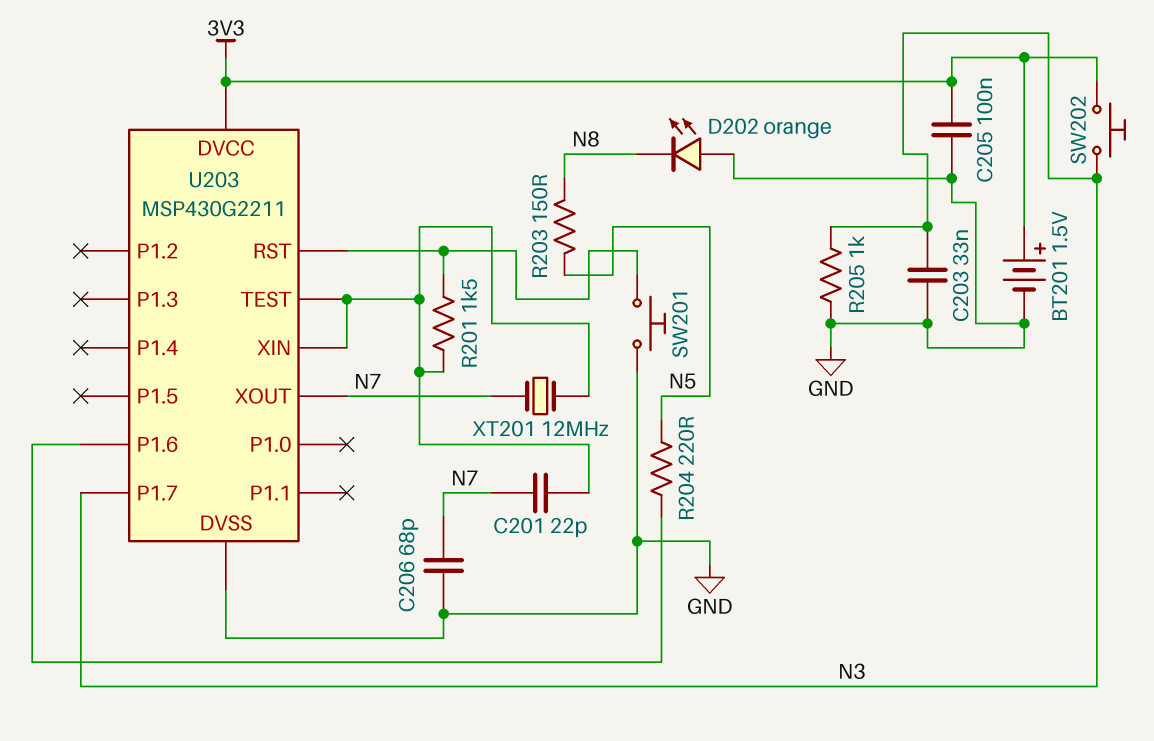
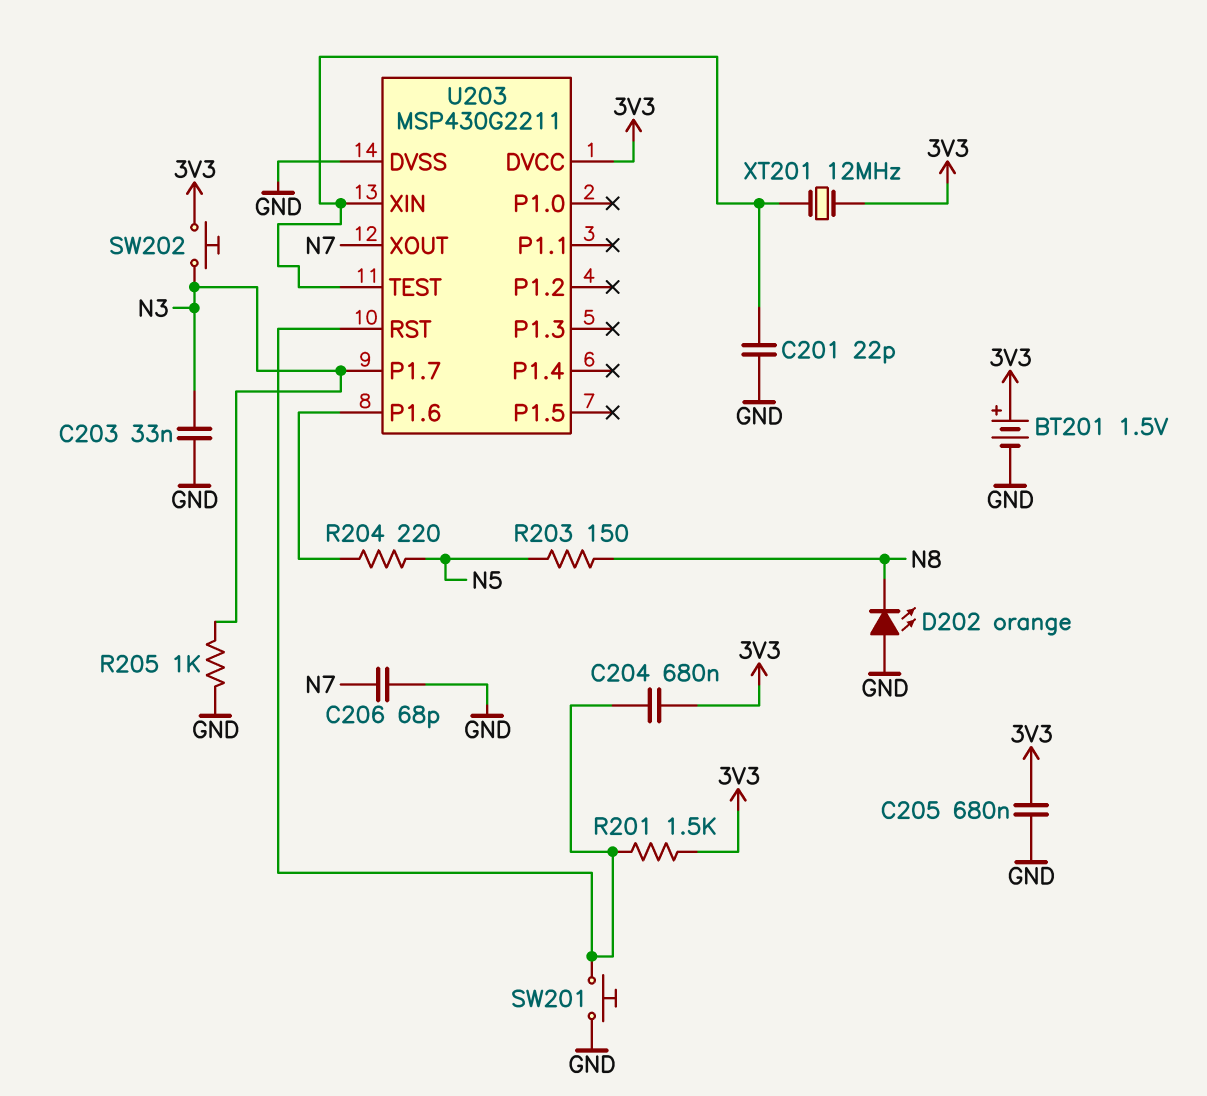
C201: 22pF (N7, U203/TEST) -> 22pF (GND, U203/TEST)
C204: none -> 680nF (3V3, U203/RST)
C205: 100nF (3V3, GND) -> 680nF (3V3, GND)
R201: 1.5k (U203/RST, U203/TEST) -> 1.5k (3V3, U203/RST)
XT201: 12MHz (N7, U203/TEST) -> 12MHz (3V3, U203/TEST)

